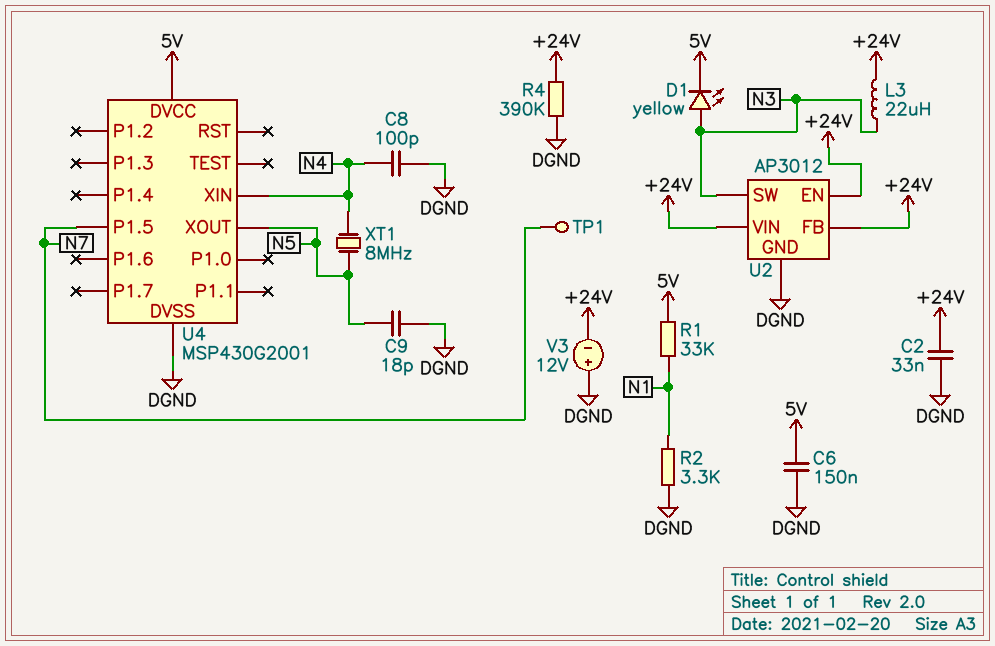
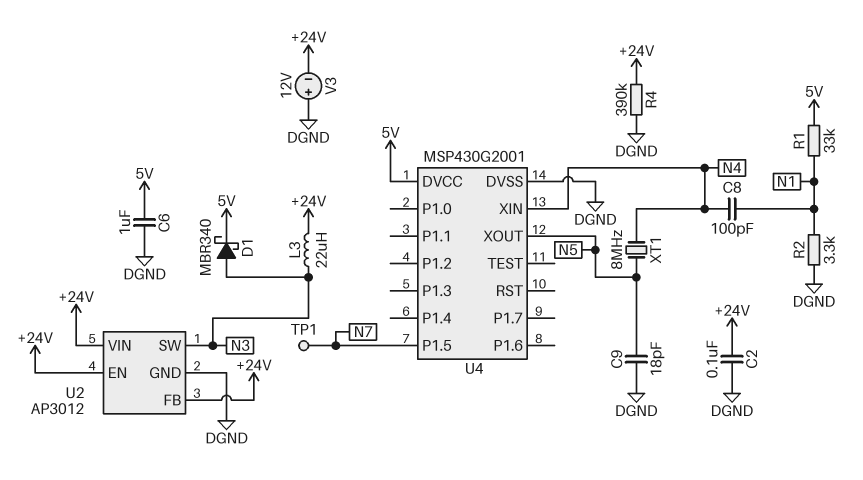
C2: 33nF (+24V, DGND) -> 100nF (+24V, DGND)
C6: 150nF (5V, DGND) -> 1uF (5V, DGND)
C8: 100pF (DGND, N4) -> 100pF (N1, N4)
D1: LED yellow (A N3, K 5V) -> schottky MBR340 (A N3, K 5V)

